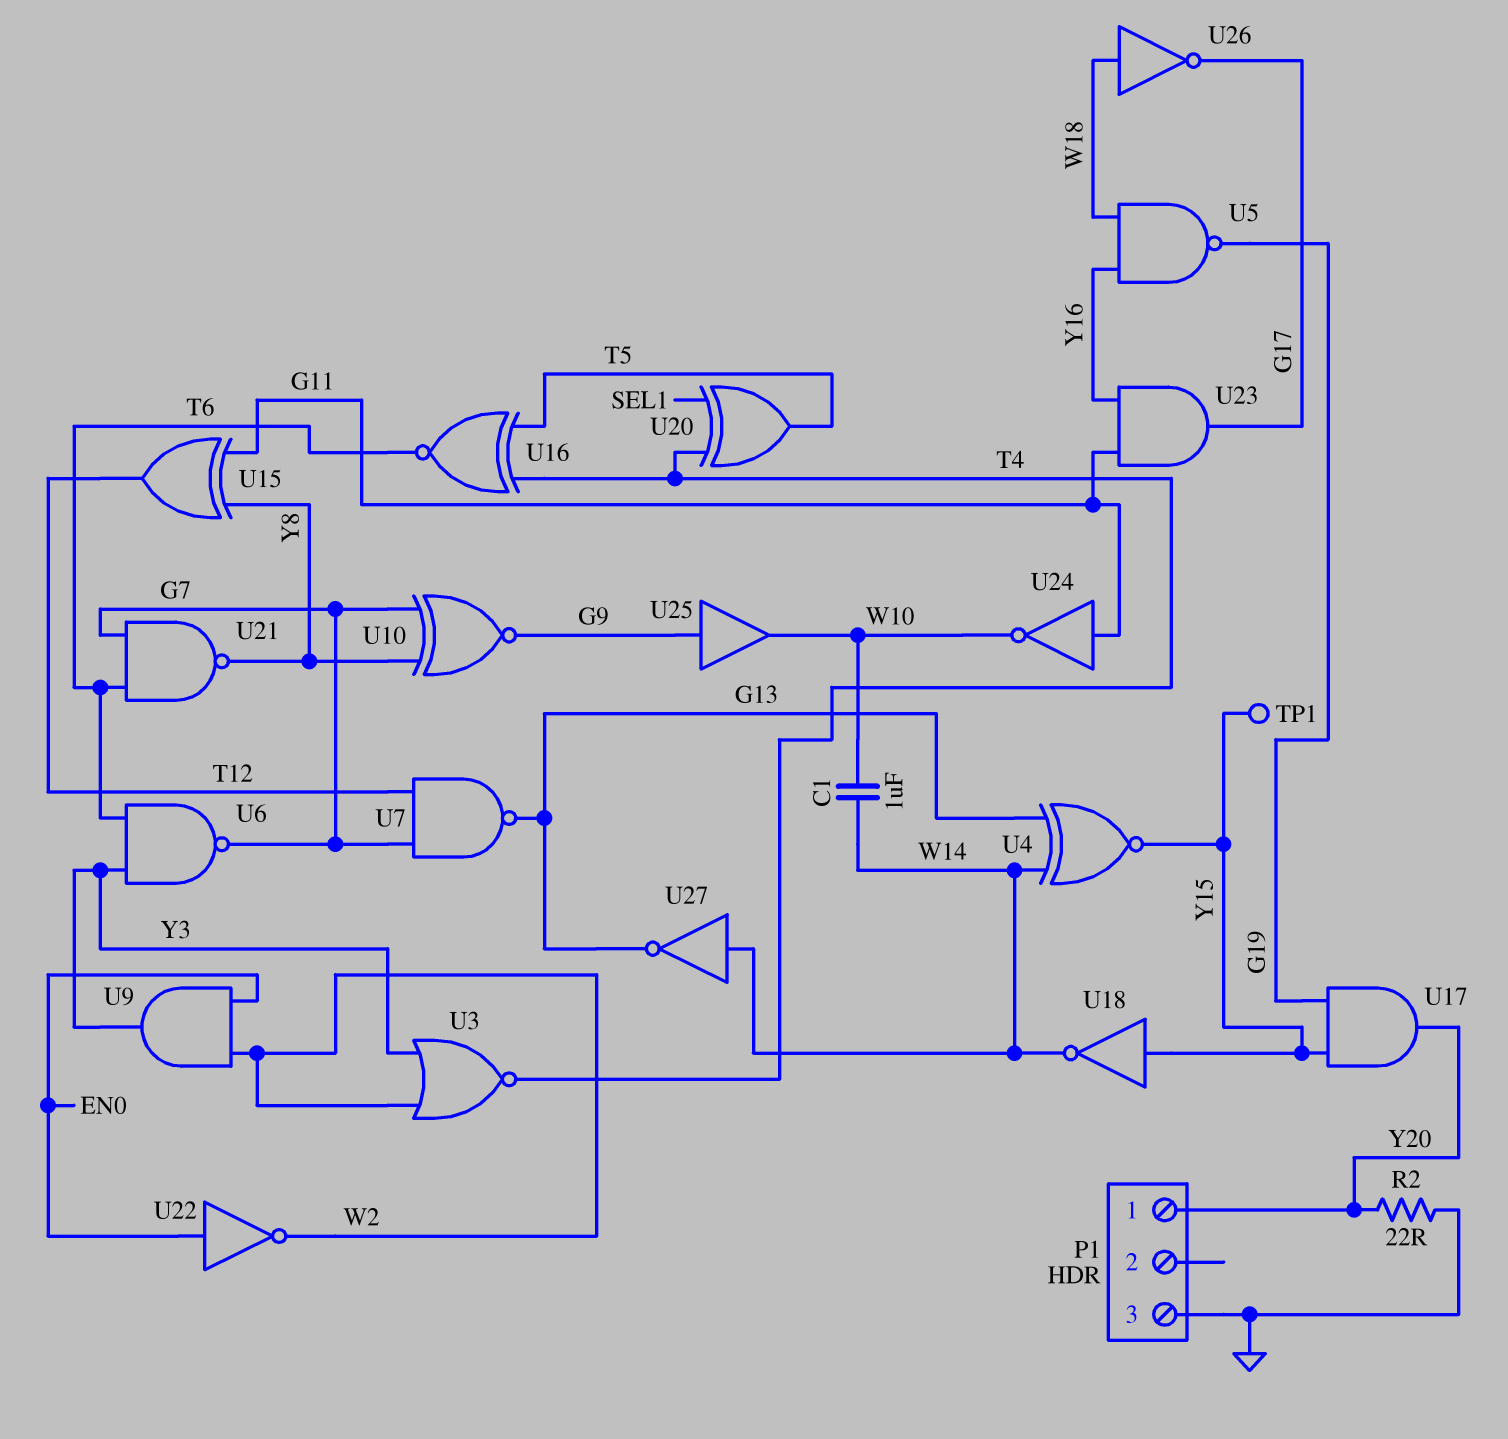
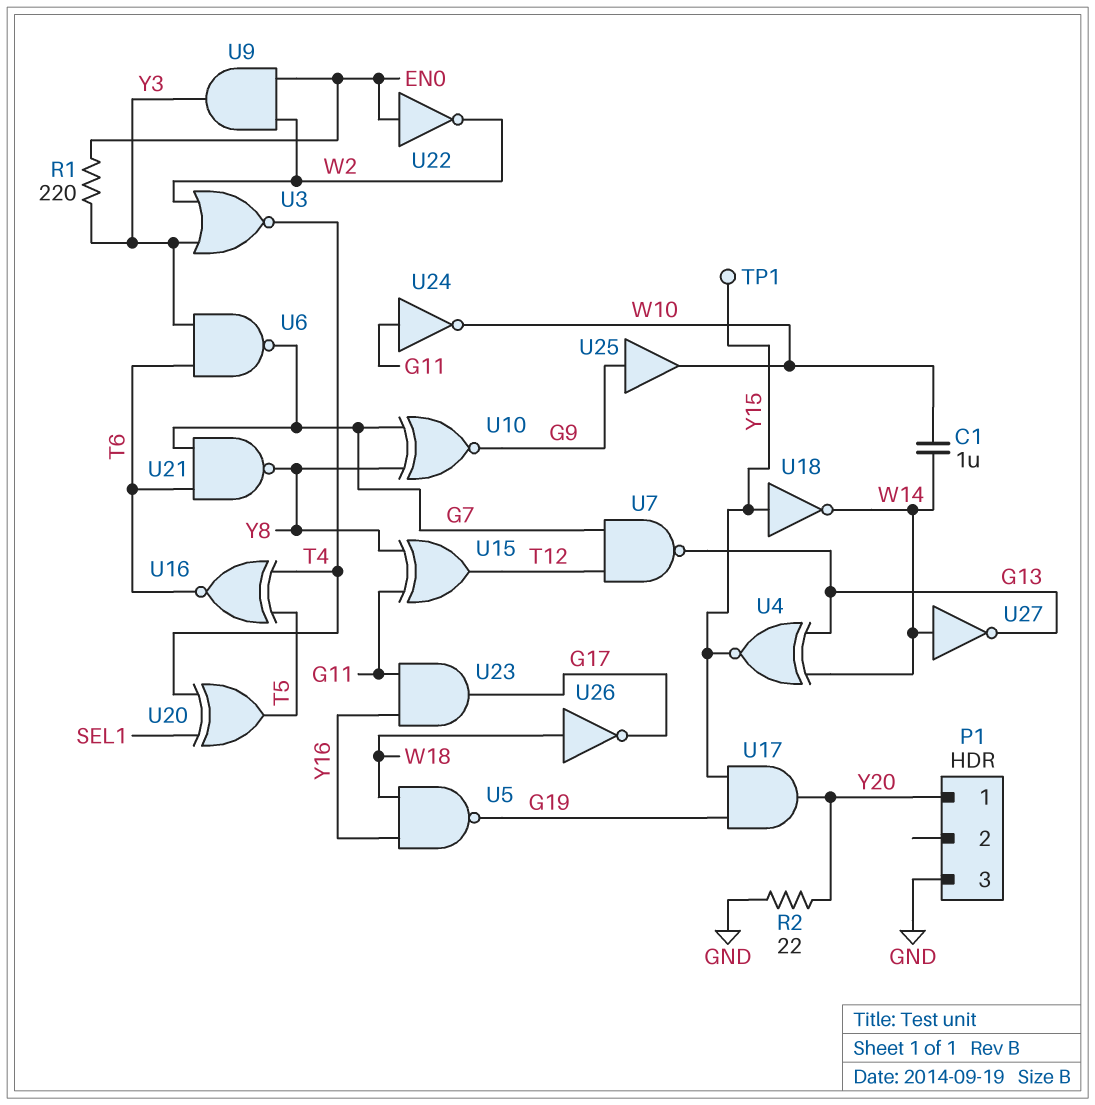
R1: none -> 220 (EN0, Y3)

